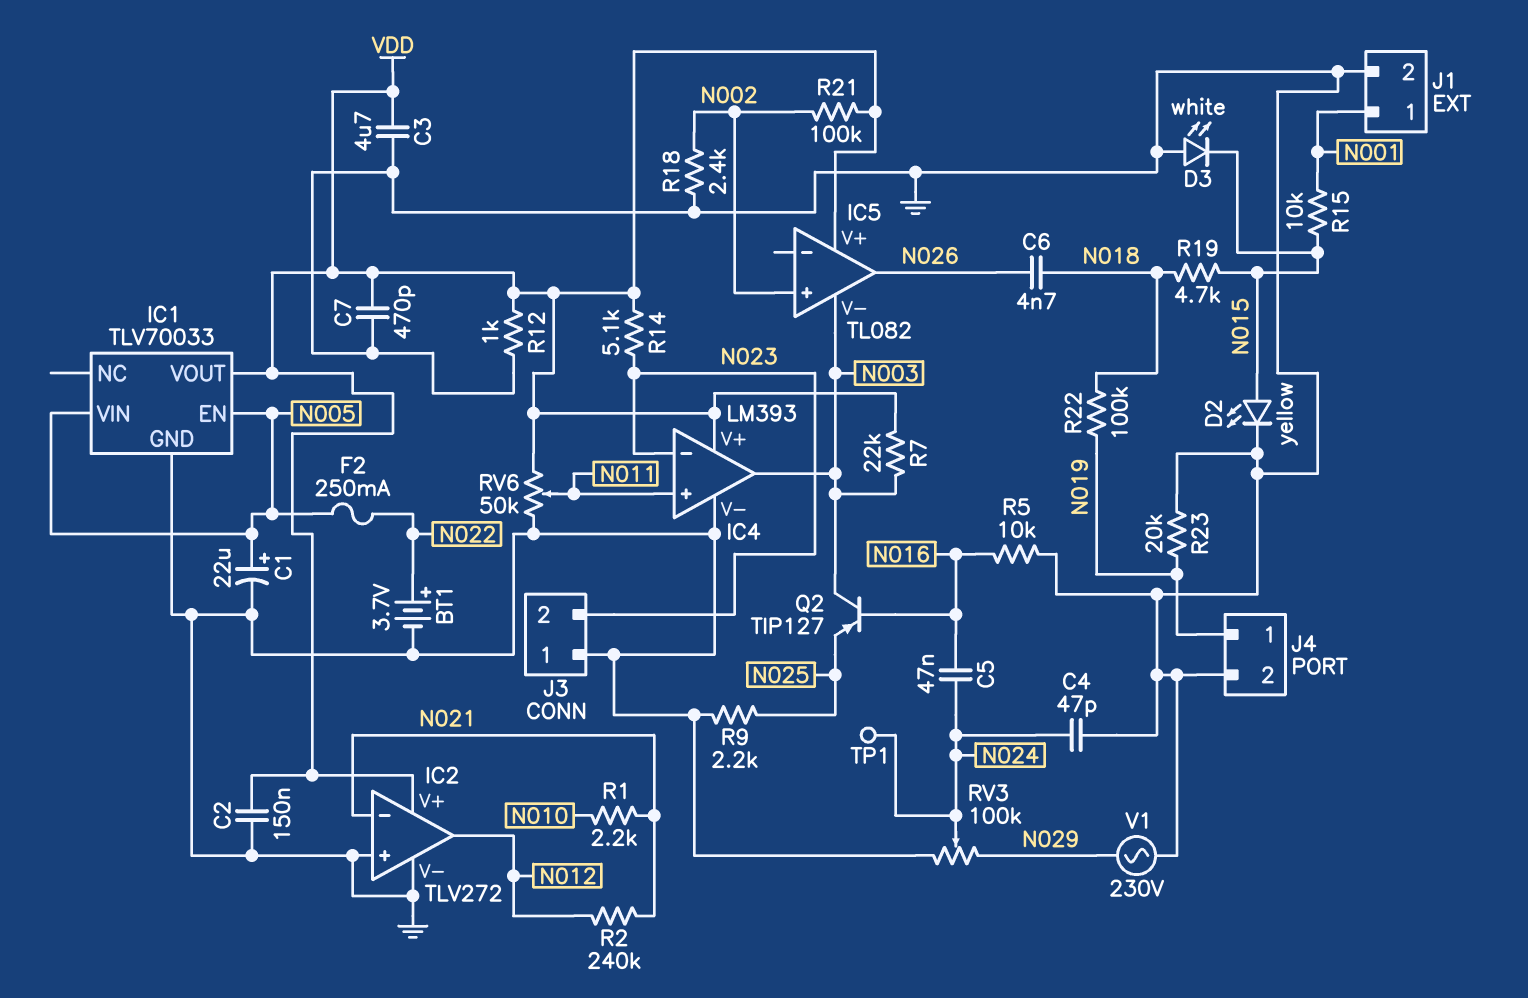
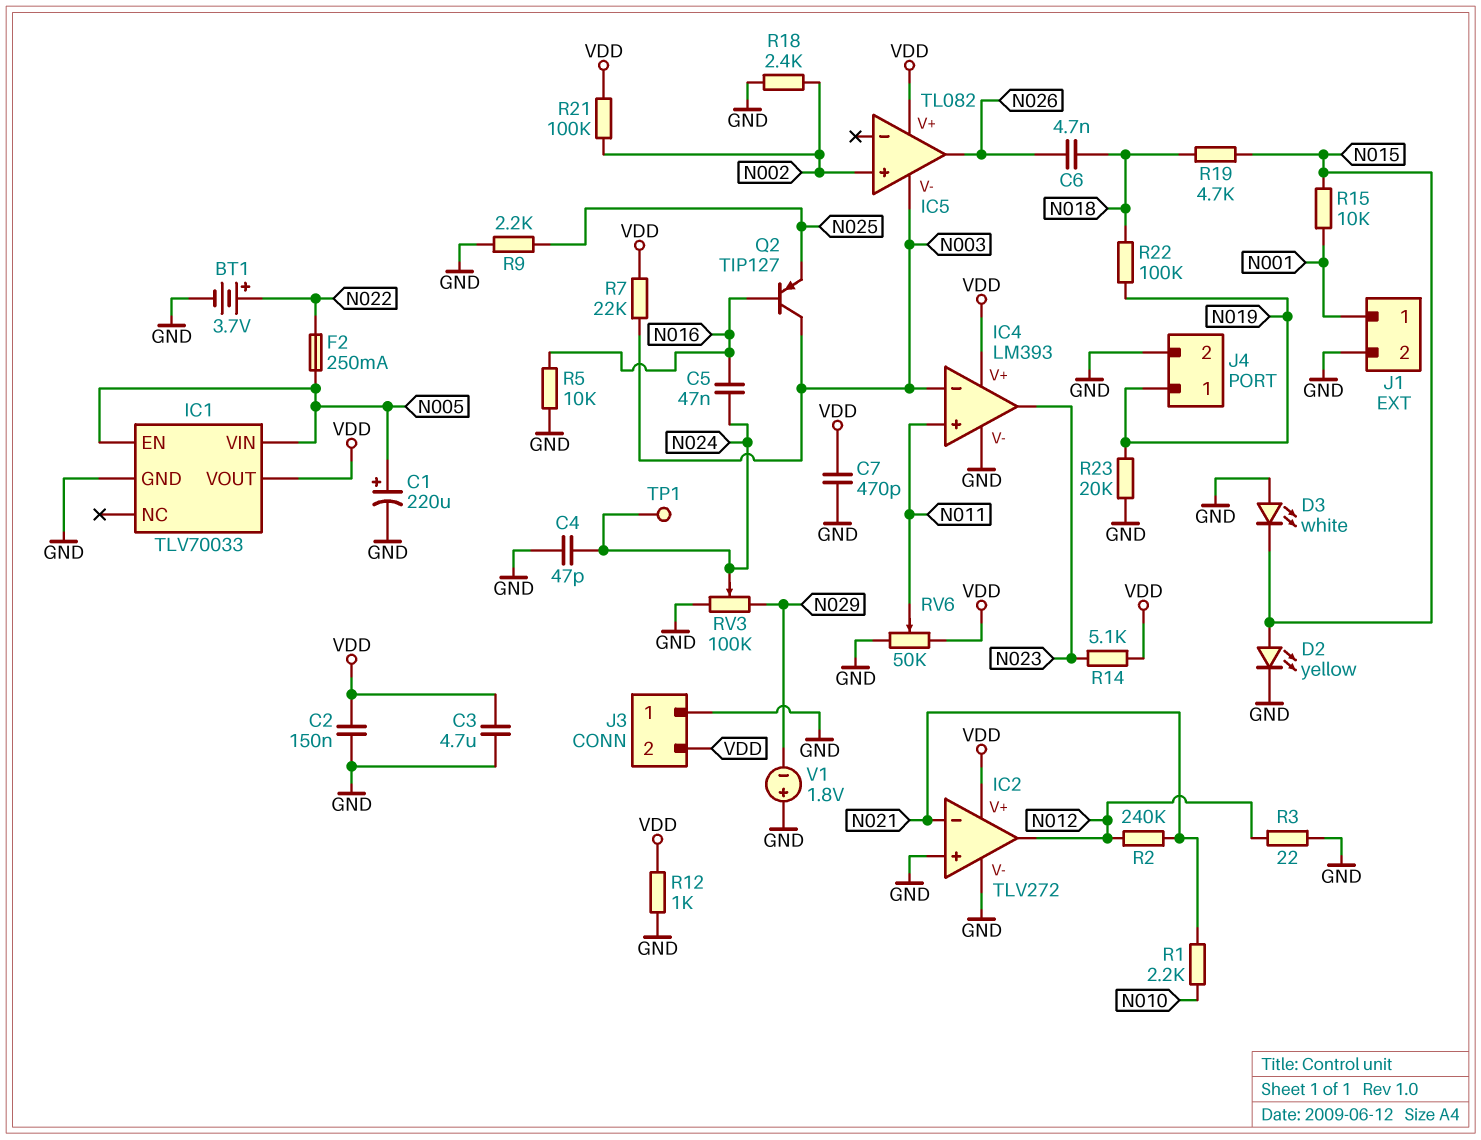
C1: 22uF (plus N005, minus GND) -> 220uF (plus N005, minus GND)
IC4 pin in-: N023 -> N003
IC4 pin out: N003 -> N023
J3 pin 2: N023 -> VDD
R3: none -> 22 (GND, N012)
V1: AC 230V (GND, N029) -> 1.8V (plus GND, minus N029)

